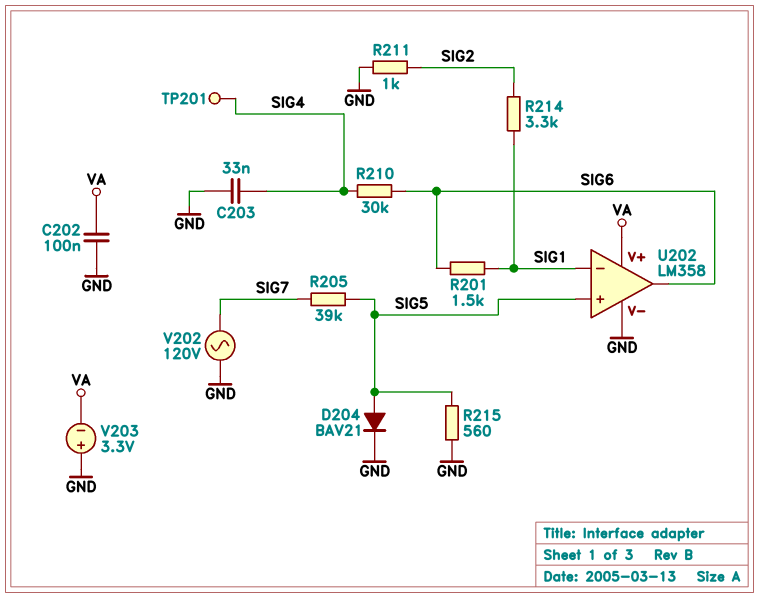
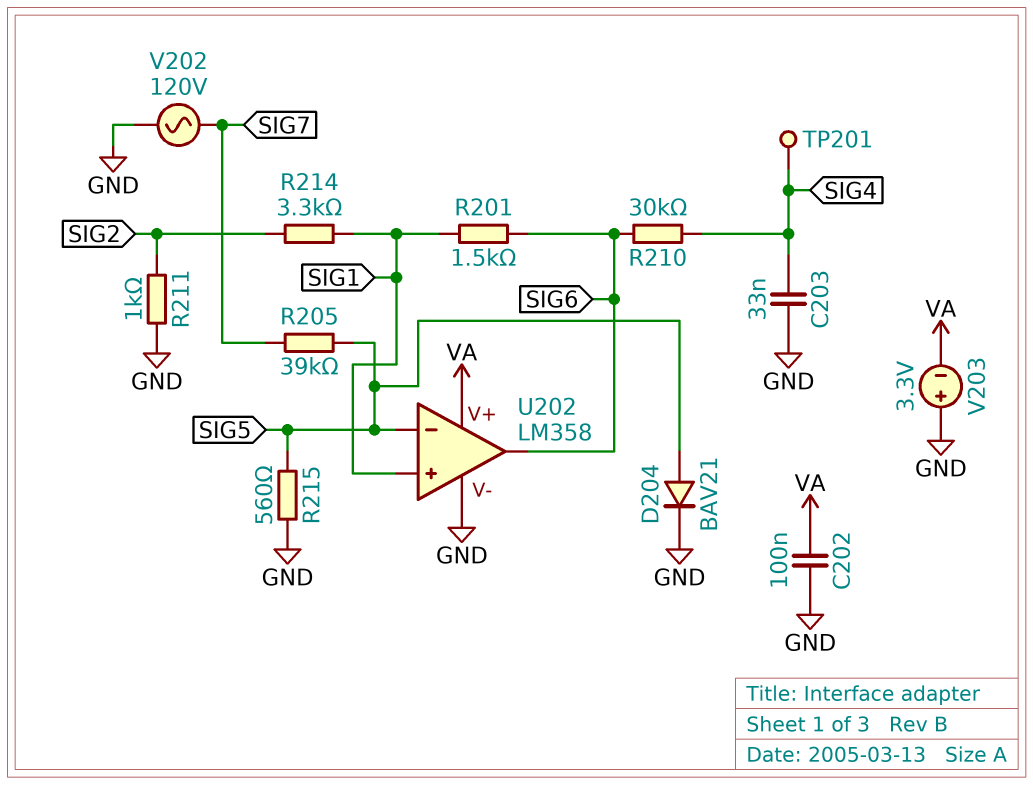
U202 pin in+: SIG5 -> SIG1
U202 pin in-: SIG1 -> SIG5

